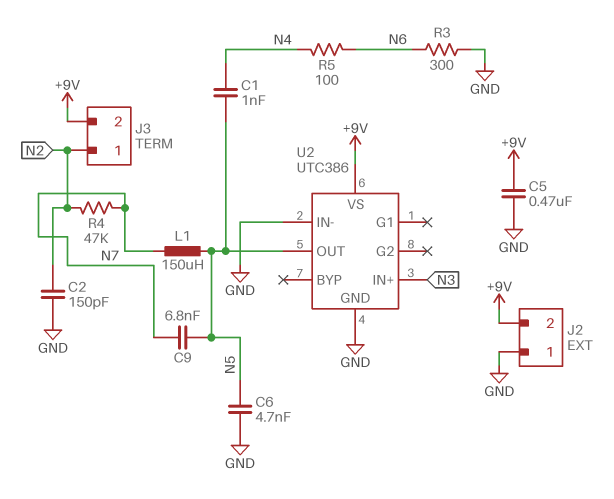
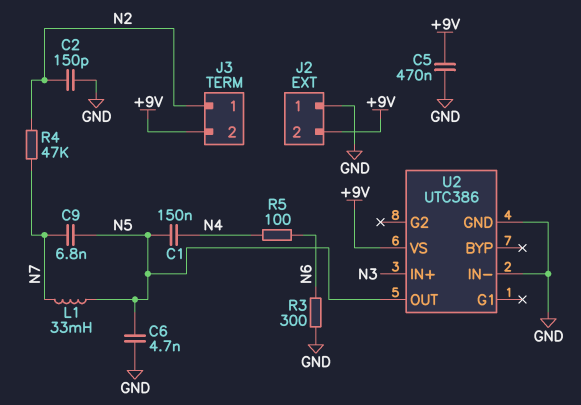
C1: 1nF (N4, N5) -> 150nF (N4, N5)
L1: 150uH (N5, N7) -> 33mH (N5, N7)

